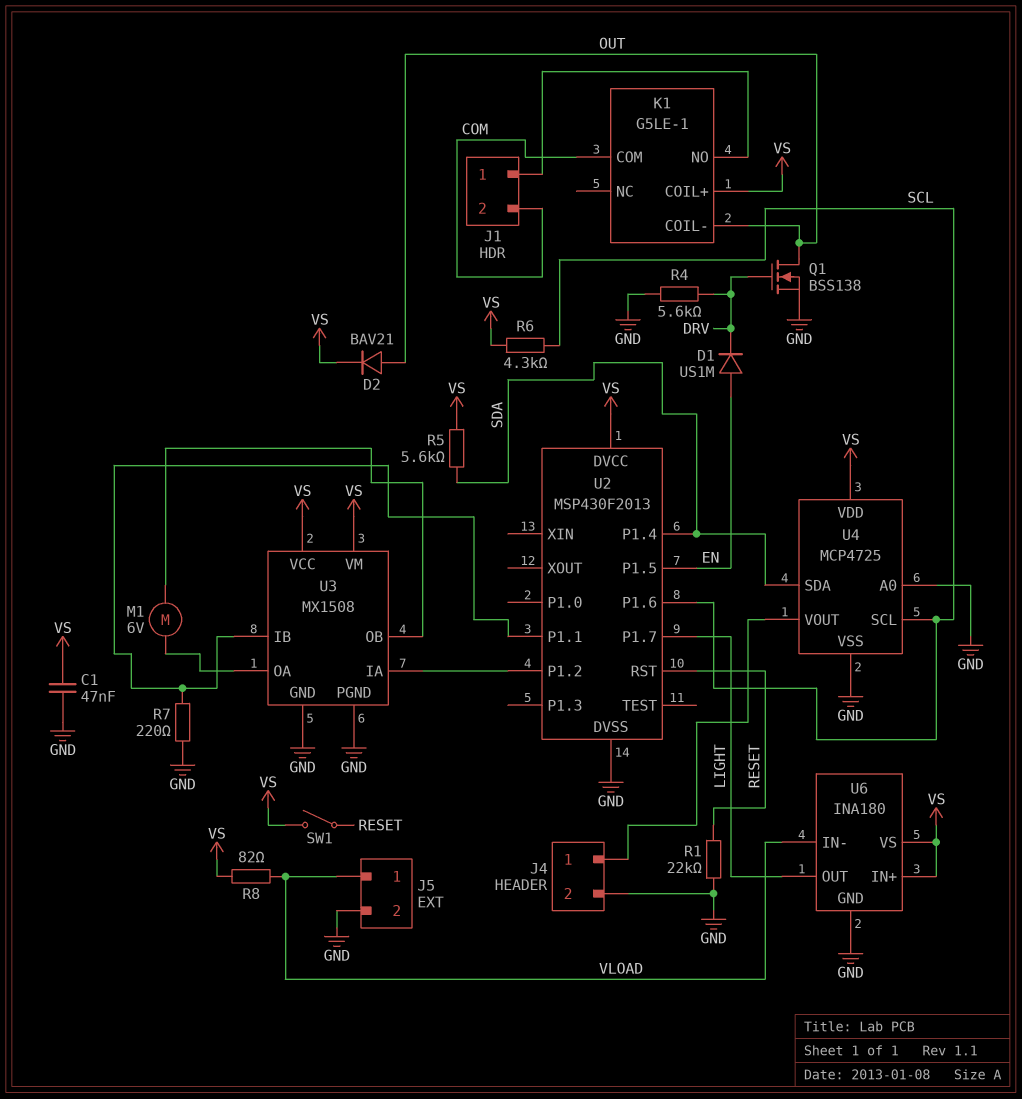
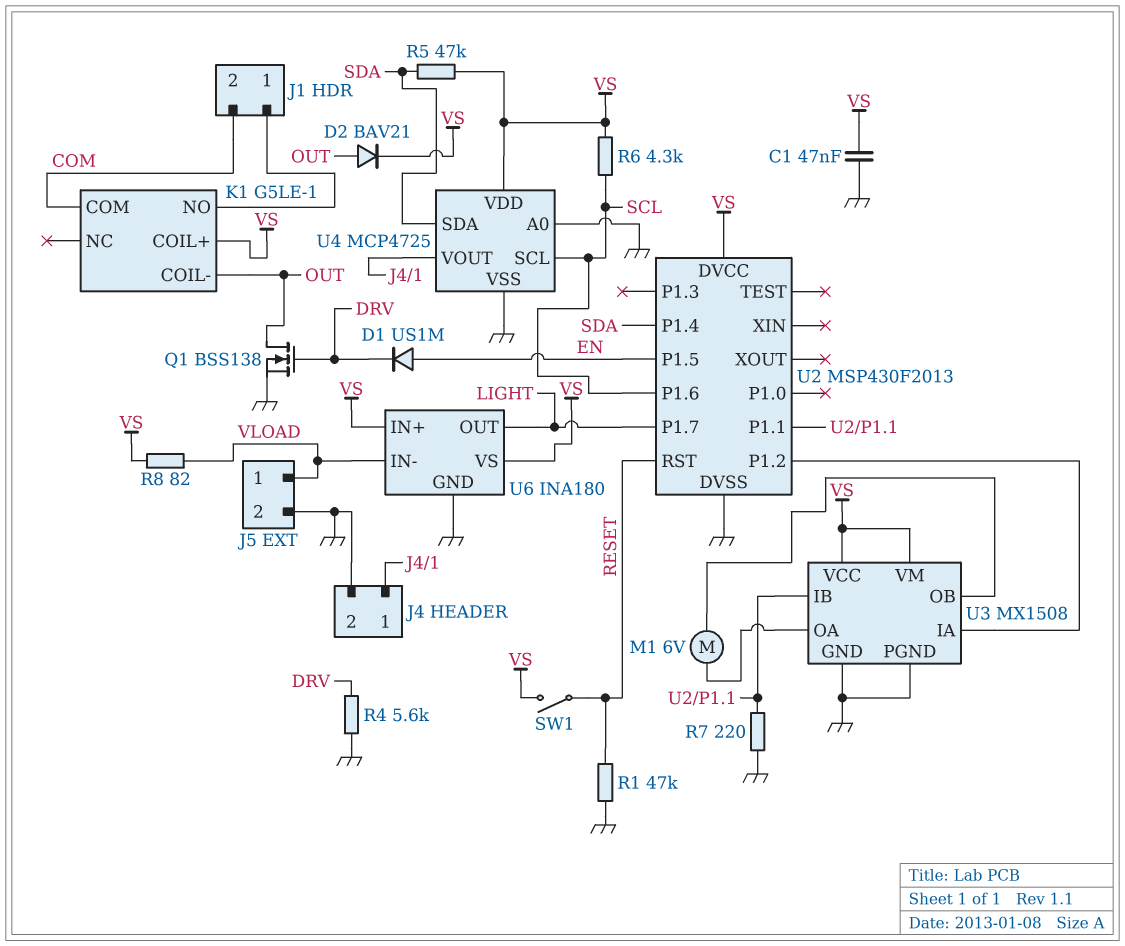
R1: 22k (GND, RESET) -> 47k (GND, RESET)
R5: 5.6k (SDA, VS) -> 47k (SDA, VS)

